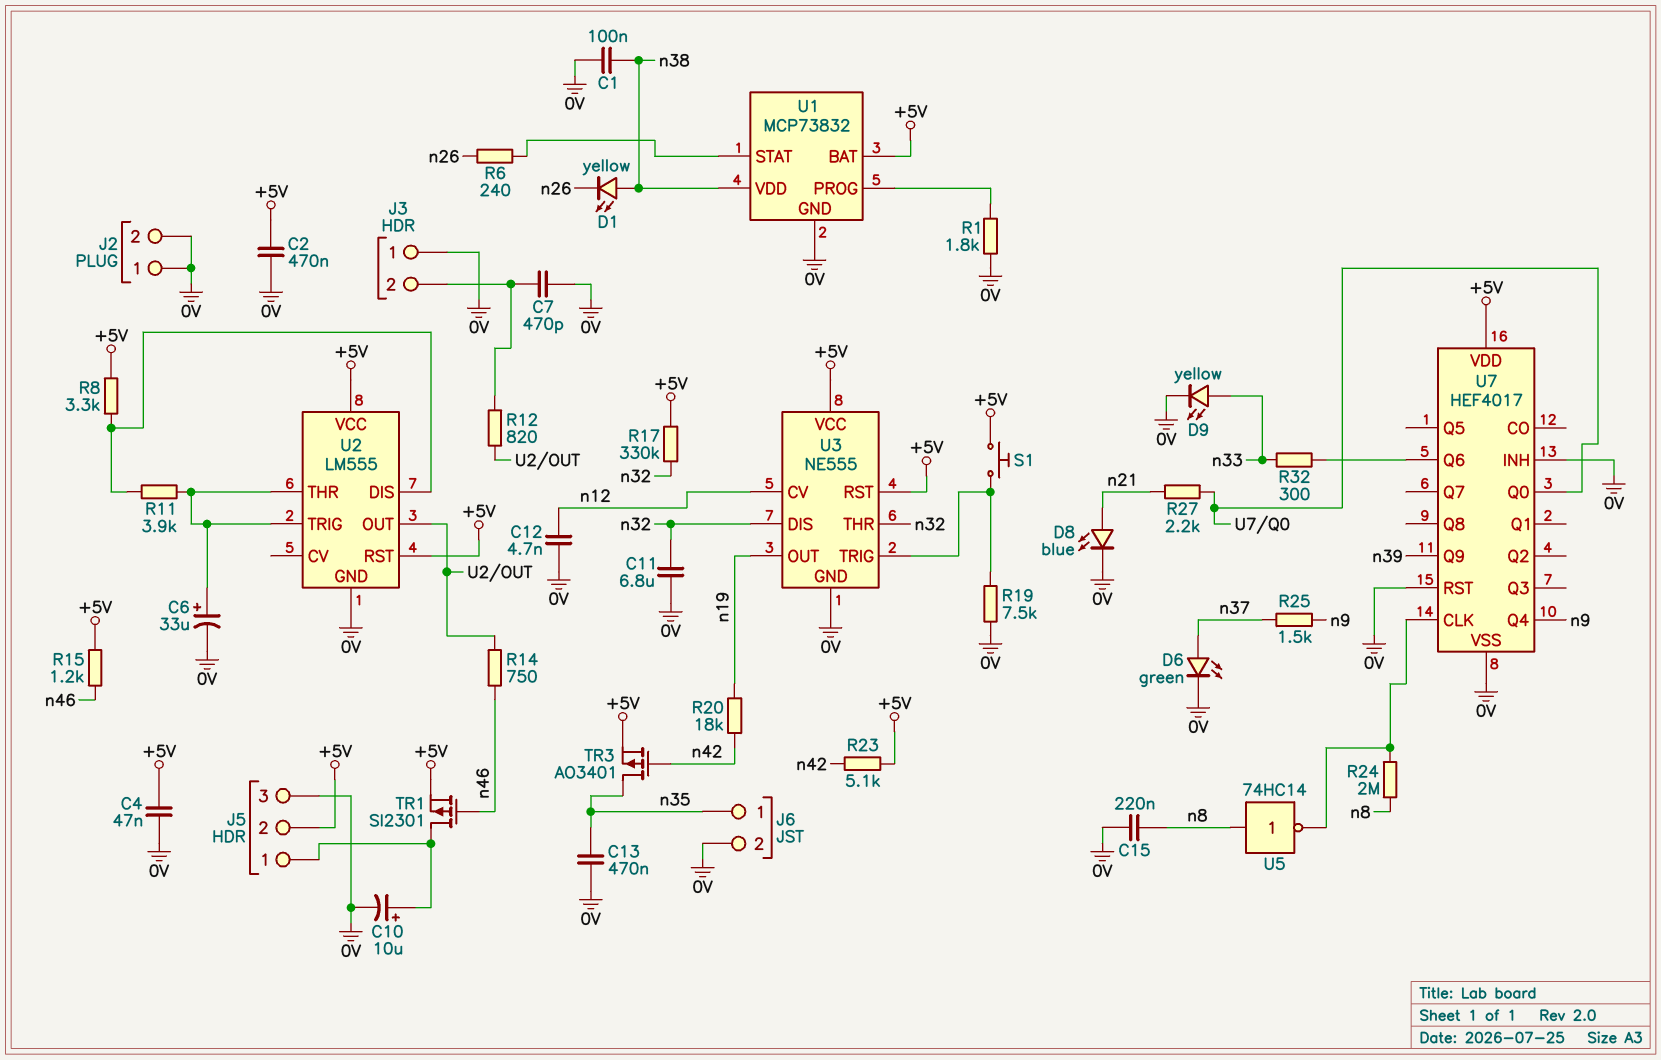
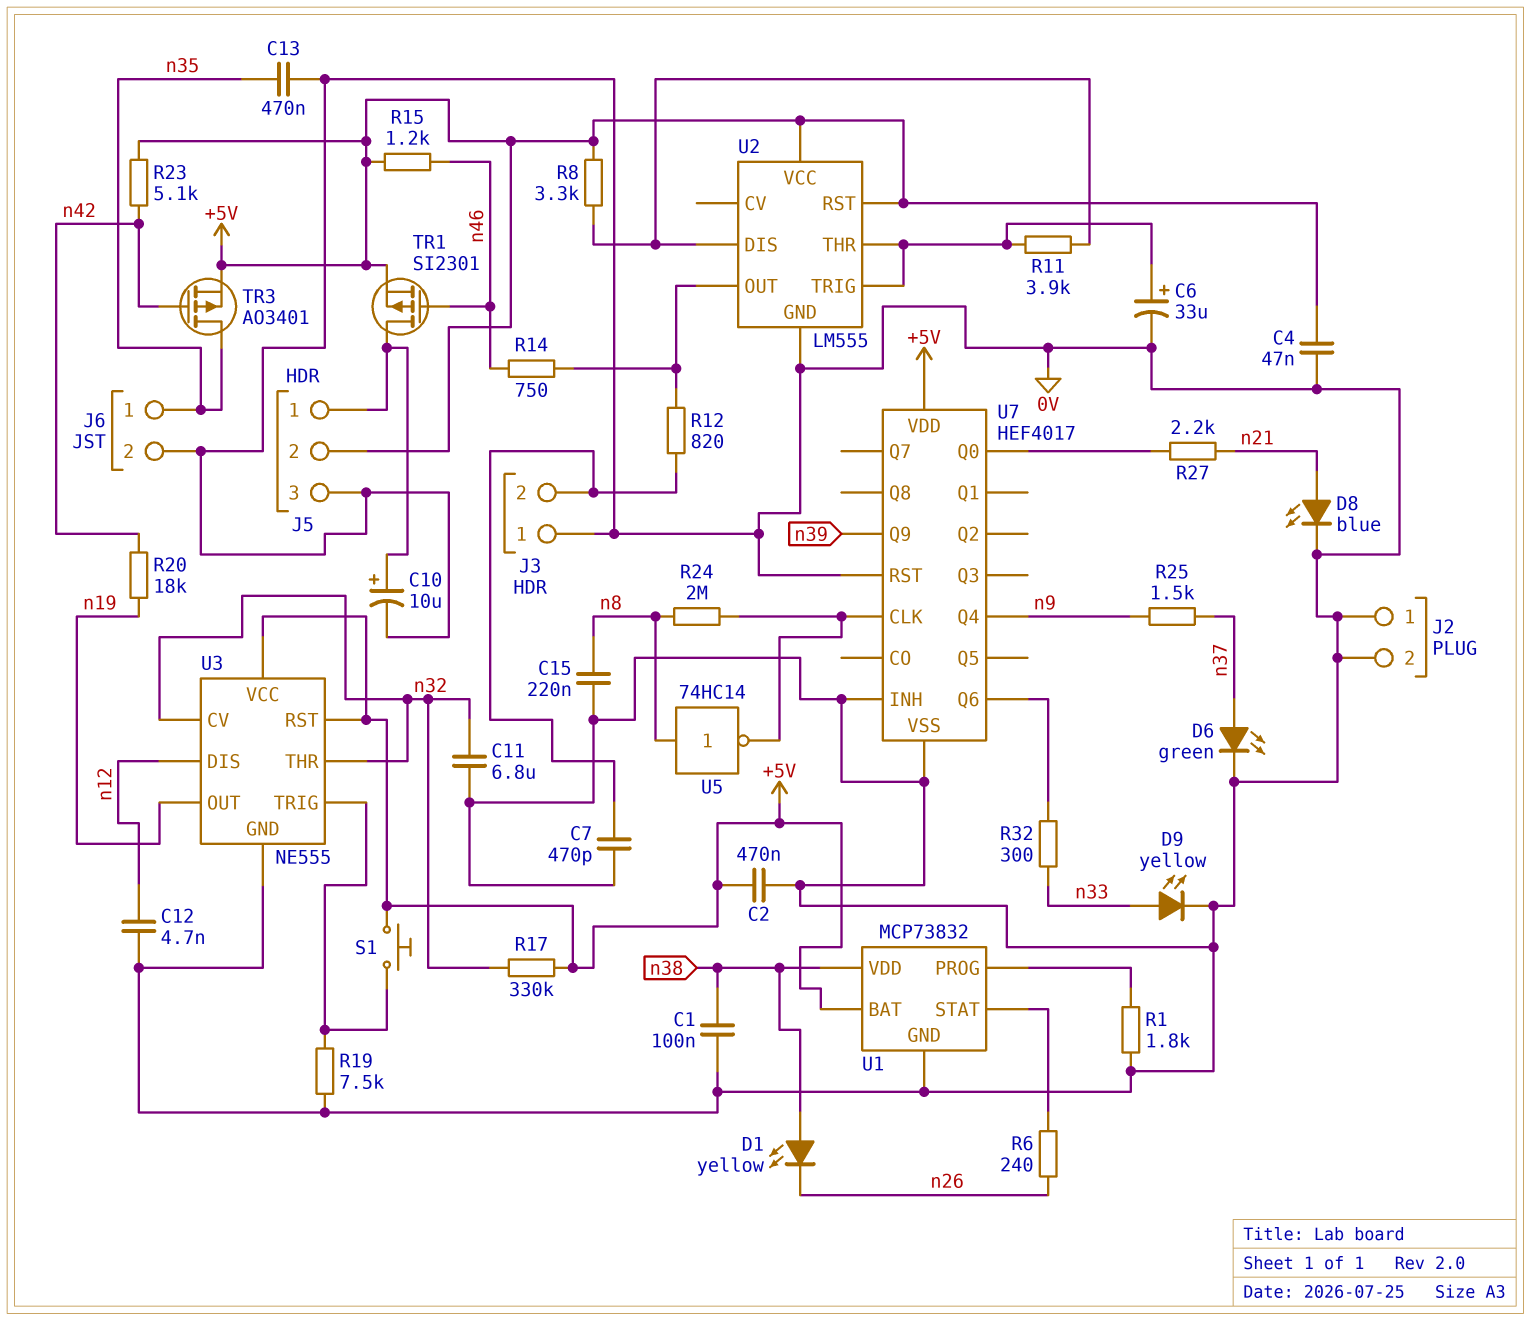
U3 pin CV: n12 -> n32
U3 pin DIS: n32 -> n12

